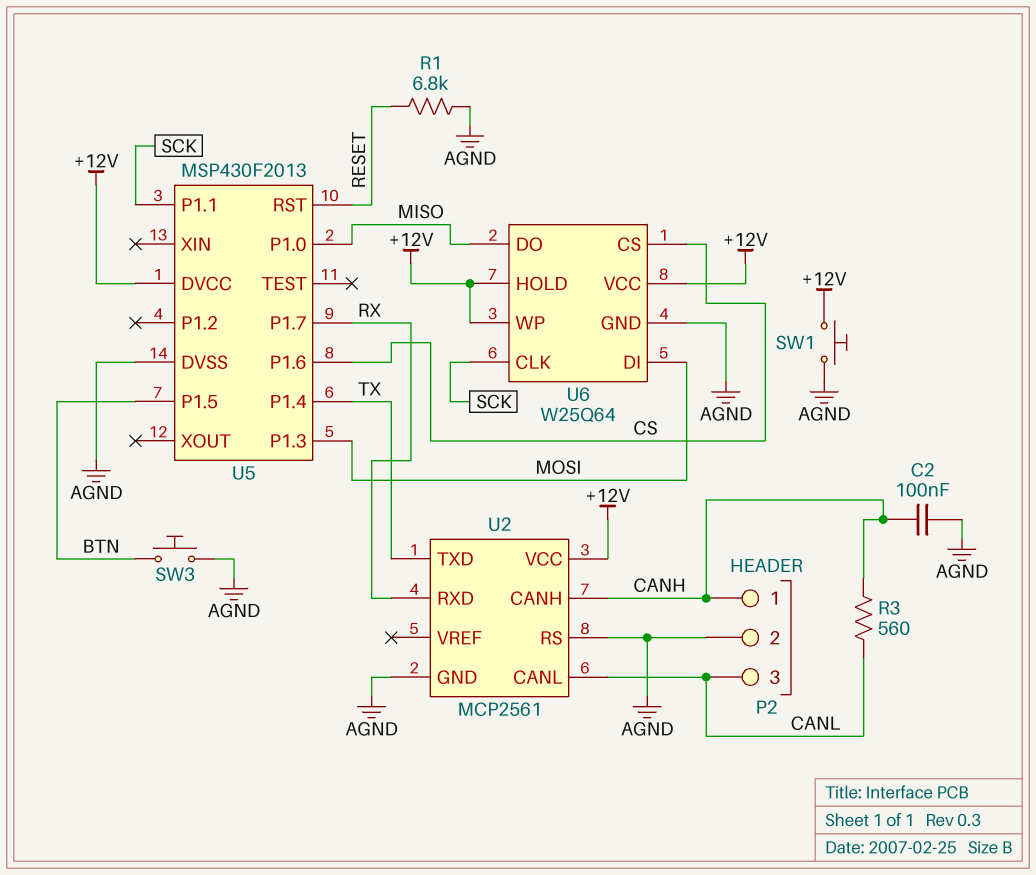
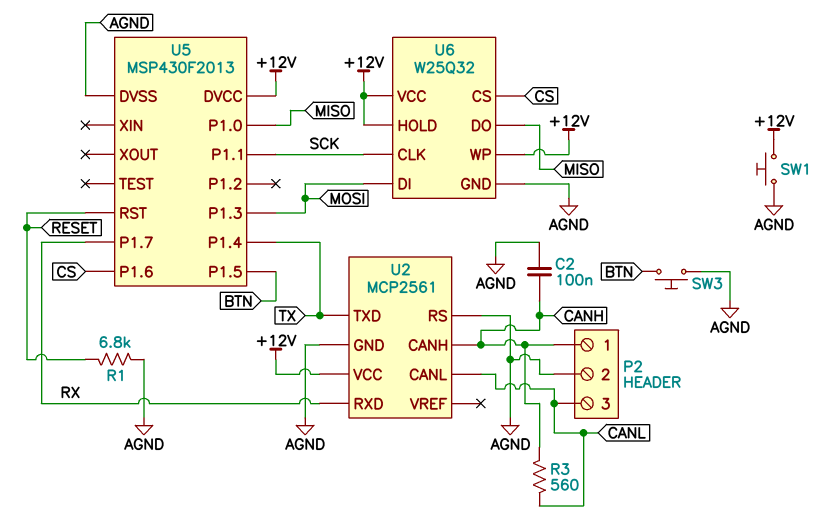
U6: W25Q64 -> W25Q32

